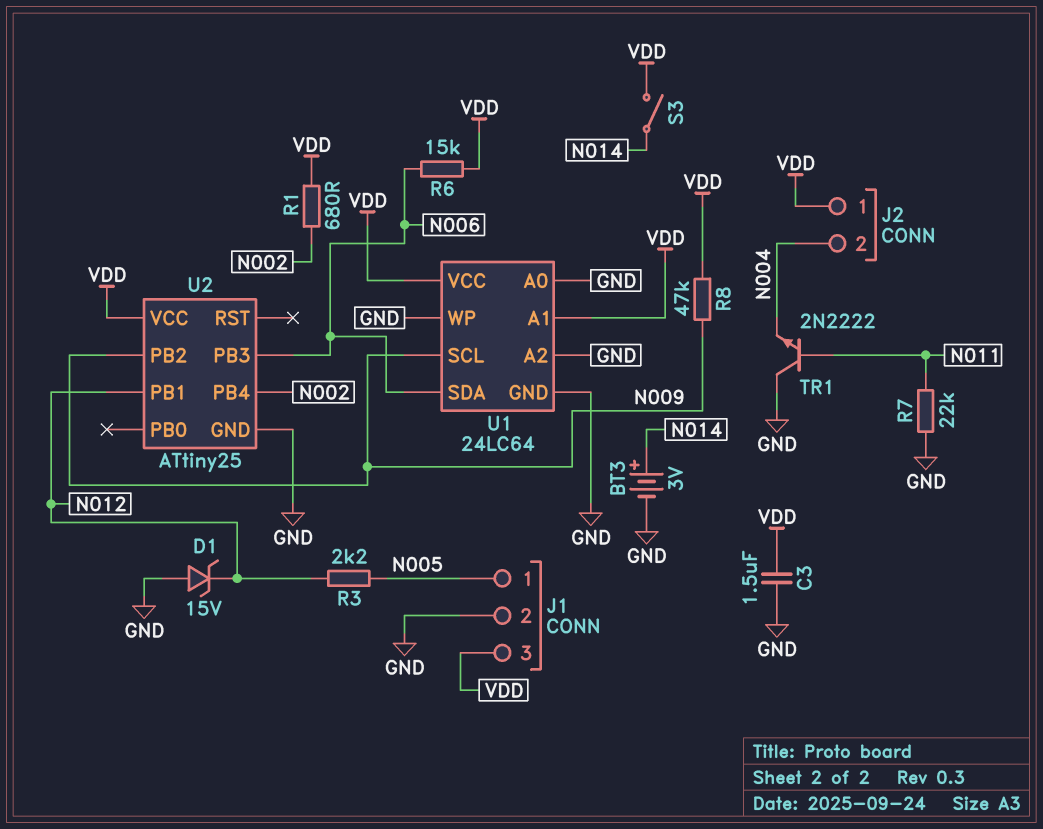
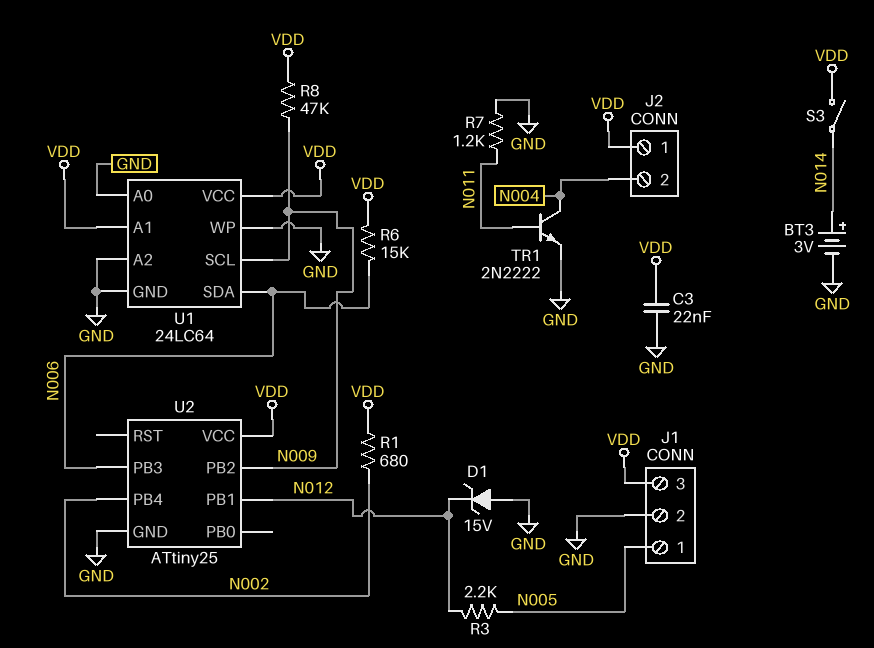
C3: 1.5uF (GND, VDD) -> 22nF (GND, VDD)
R7: 22k (GND, N011) -> 1.2k (GND, N011)
TR1: NPN 2N2222 (B N011, C GND, E N004) -> NPN 2N2222 (B N011, C N004, E GND)

